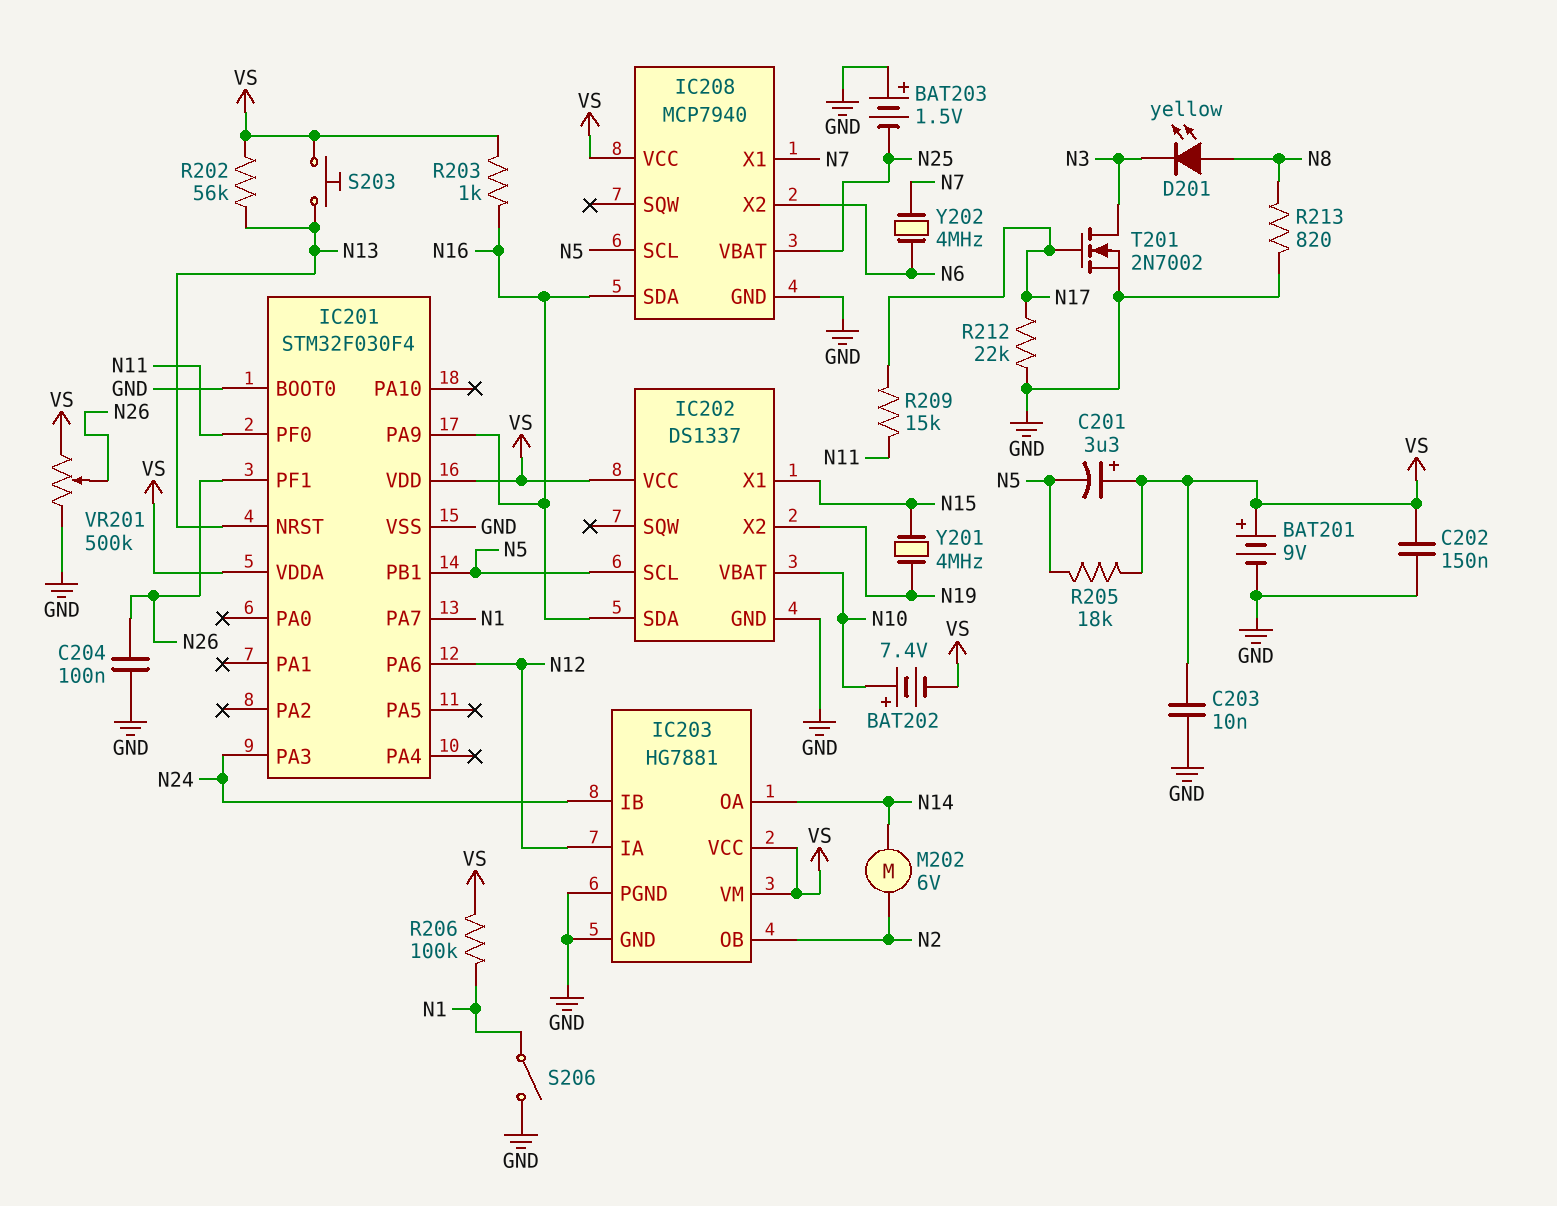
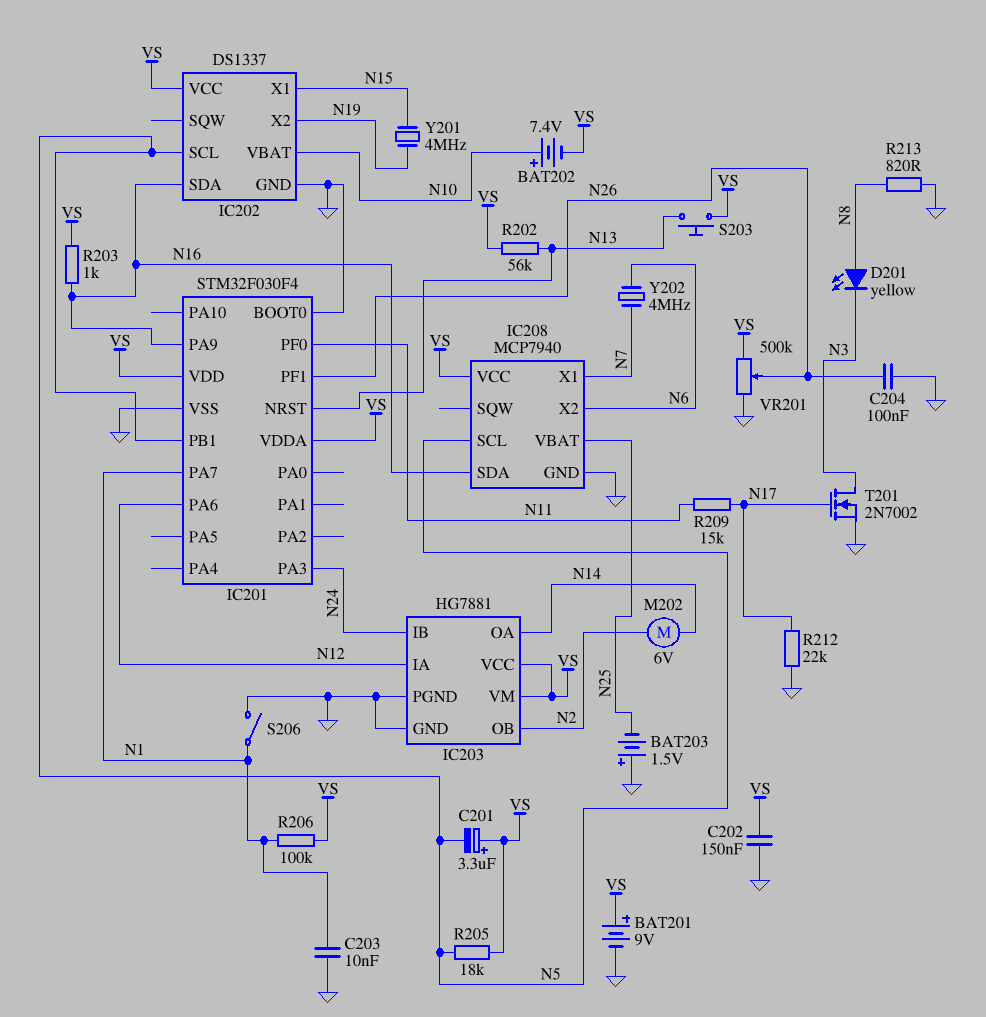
C203: 10nF (GND, VS) -> 10nF (GND, N1)

